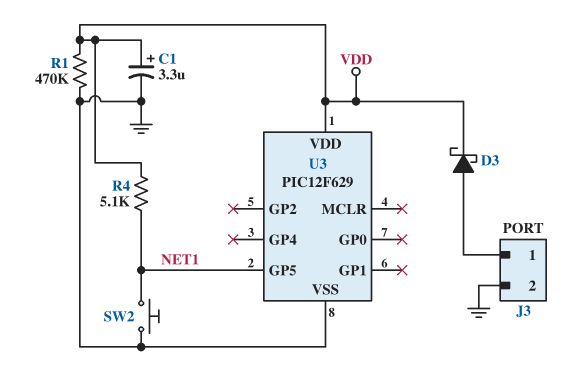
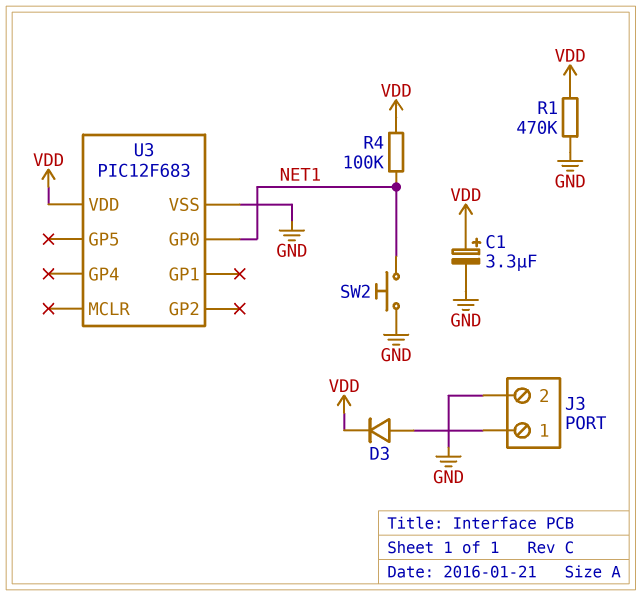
D3: schottky (A J3/1, K VDD) -> diode (A J3/1, K VDD)
R4: 5.1k (NET1, VDD) -> 100k (NET1, VDD)
U3: PIC12F629 -> PIC12F683
U3 pin GP0: none -> NET1
U3 pin GP5: NET1 -> none

